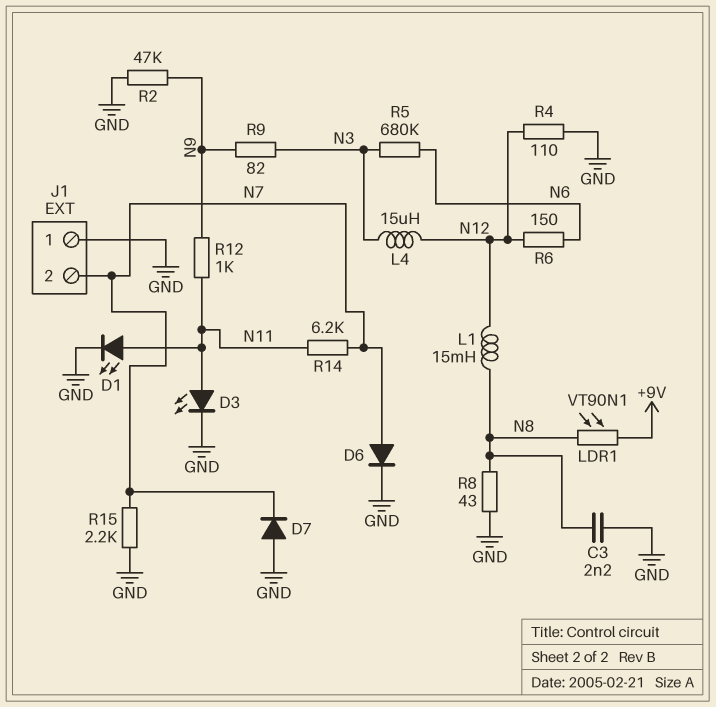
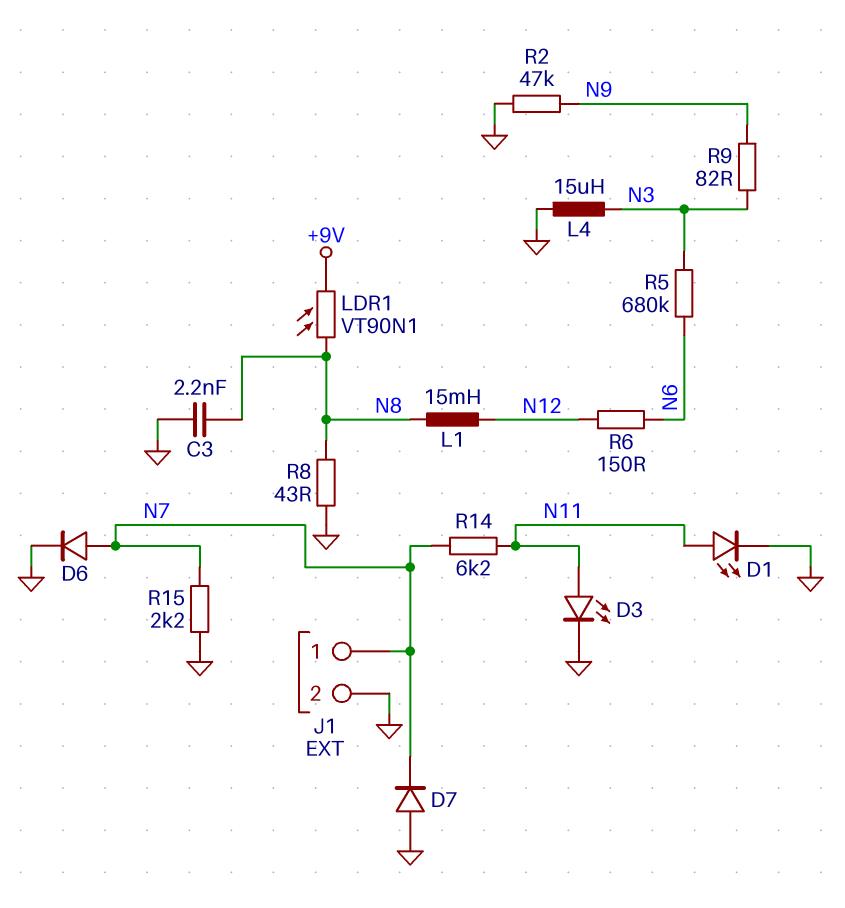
J1 pin 1: GND -> N7
J1 pin 2: N7 -> GND
L4: 15uH (N3, N12) -> 15uH (GND, N3)
R4: 110 (GND, N12) -> none
R12: 1k (N9, N11) -> none

